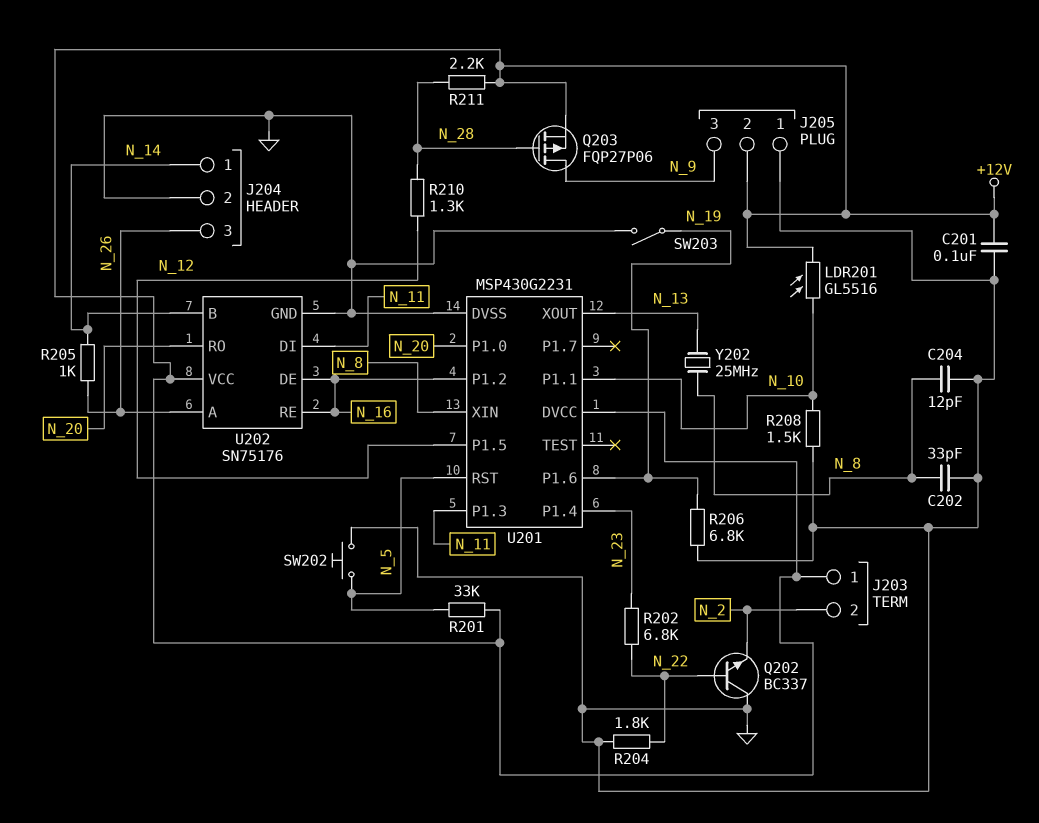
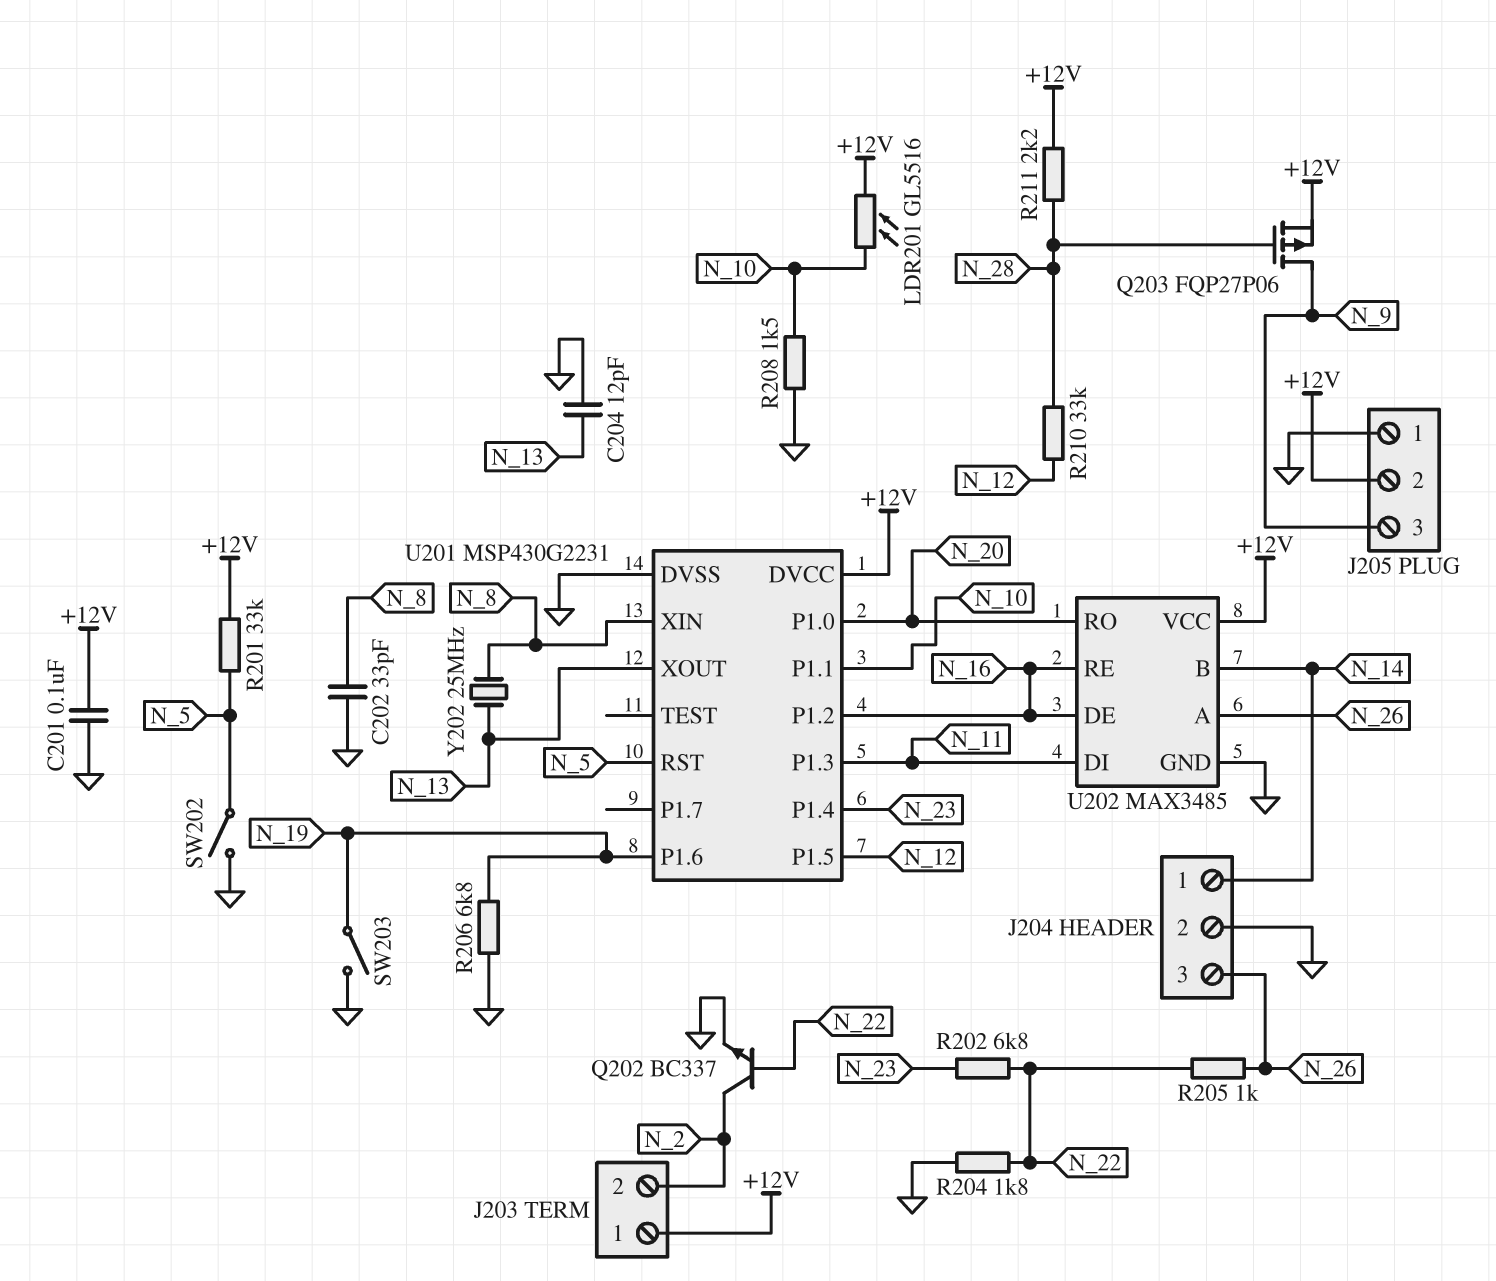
C204: 12pF (GND, N_8) -> 12pF (GND, N_13)
Q202: NPN BC337 (B N_22, C GND, E N_2) -> NPN BC337 (B N_22, C N_2, E GND)
R205: 1k (N_14, N_26) -> 1k (N_22, N_26)
R210: 1.3k (N_12, N_28) -> 33k (N_12, N_28)
SW202: button (GND, N_5) -> switch (GND, N_5)
U202: SN75176 -> MAX3485

